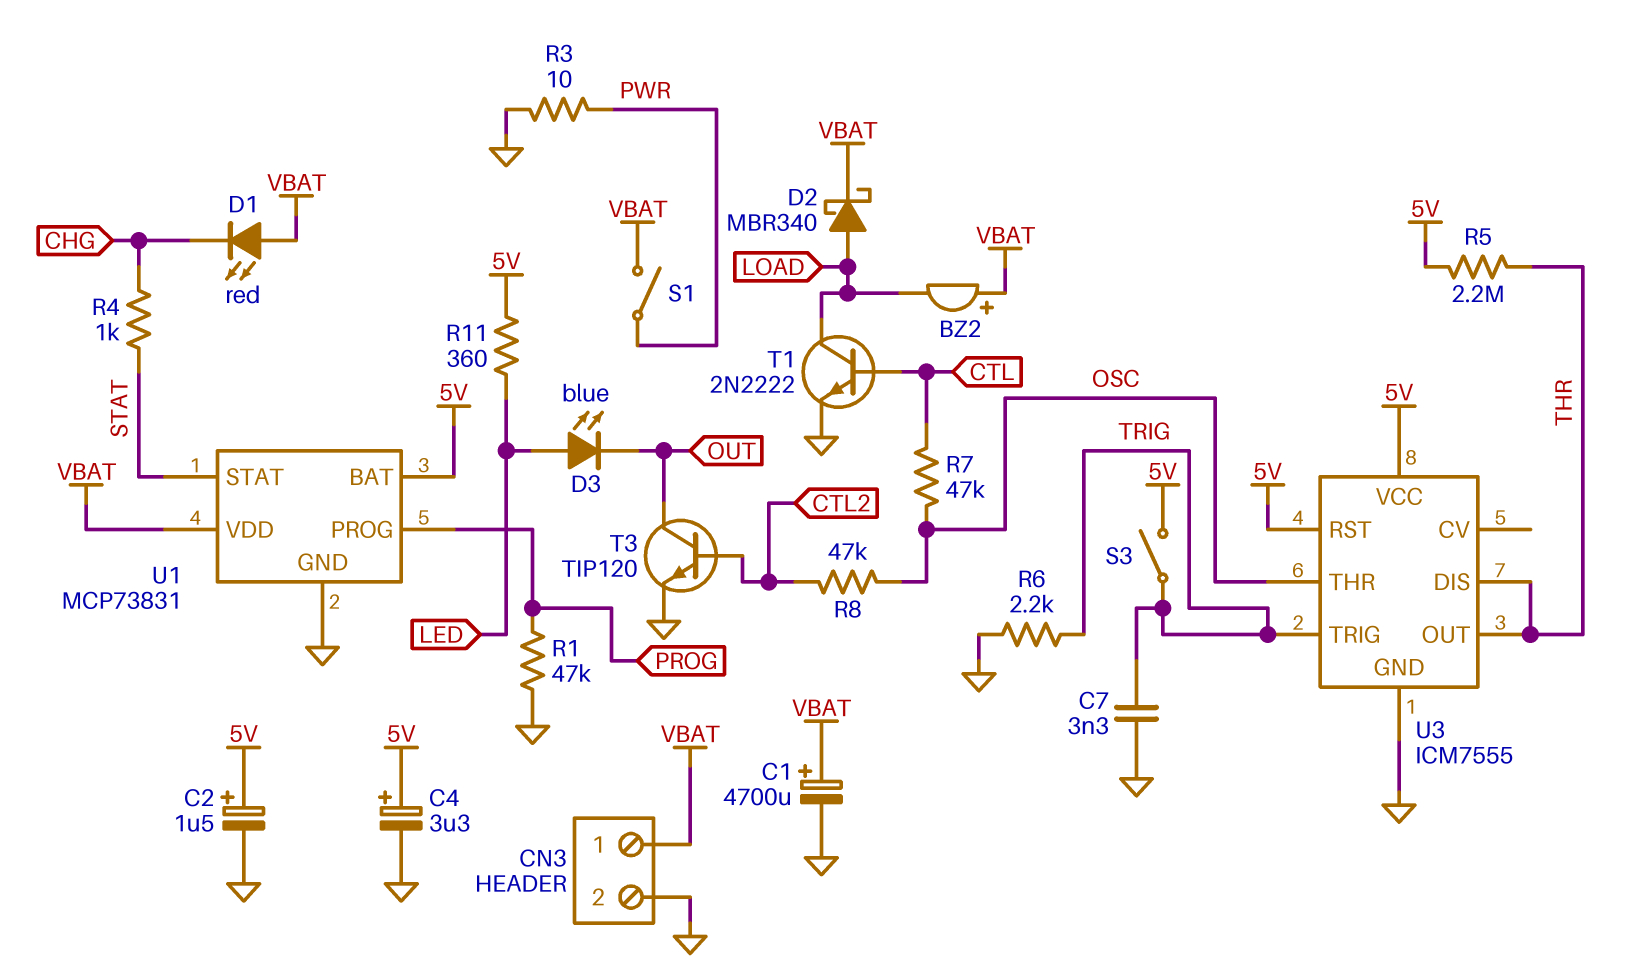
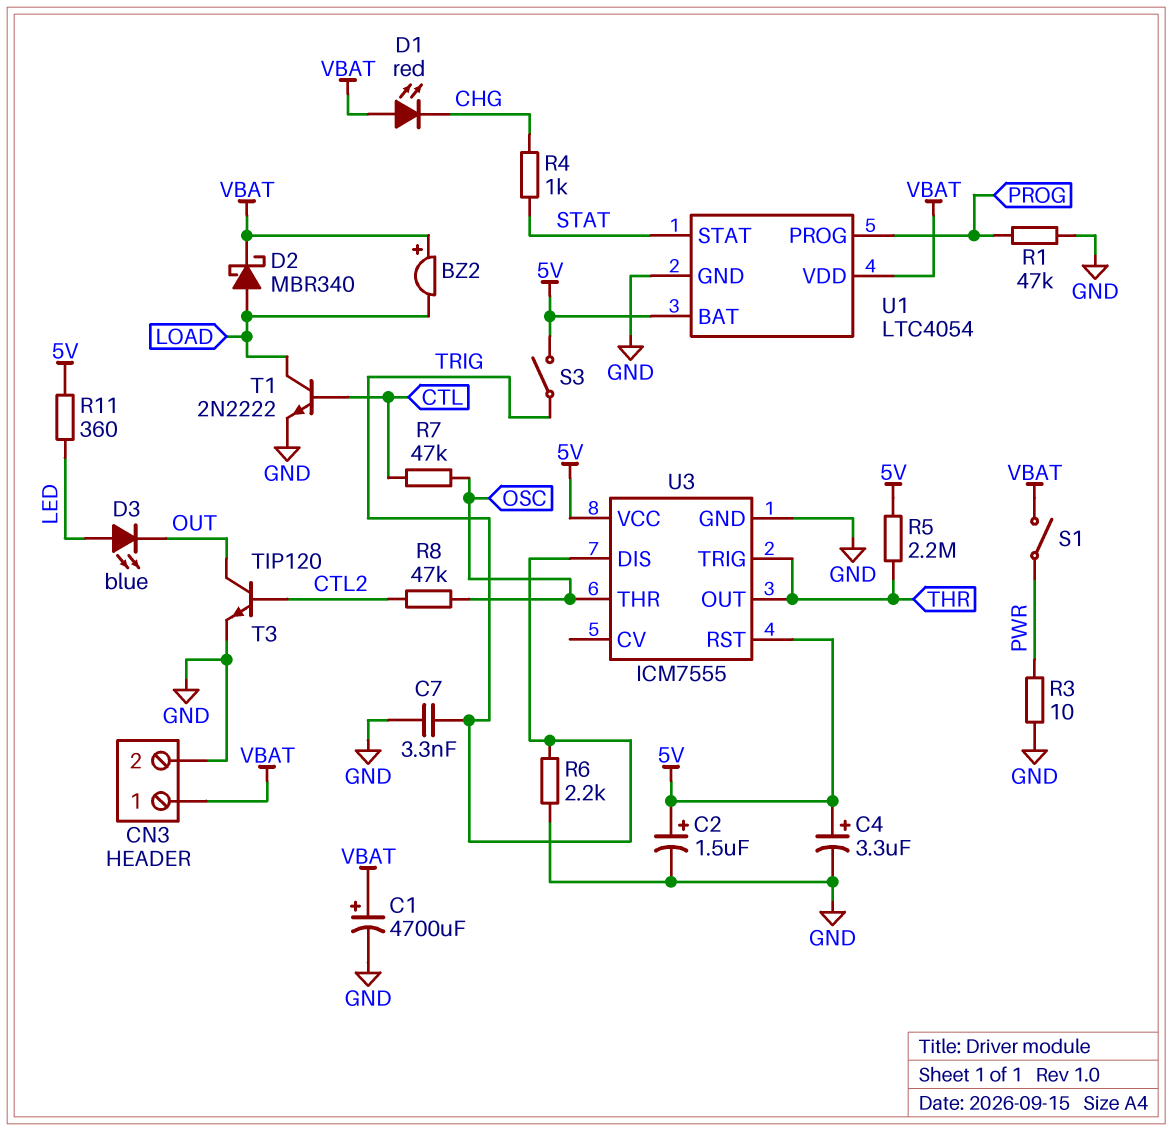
U1: MCP73831 -> LTC4054
U3 pin DIS: THR -> TRIG
U3 pin TRIG: TRIG -> THR

